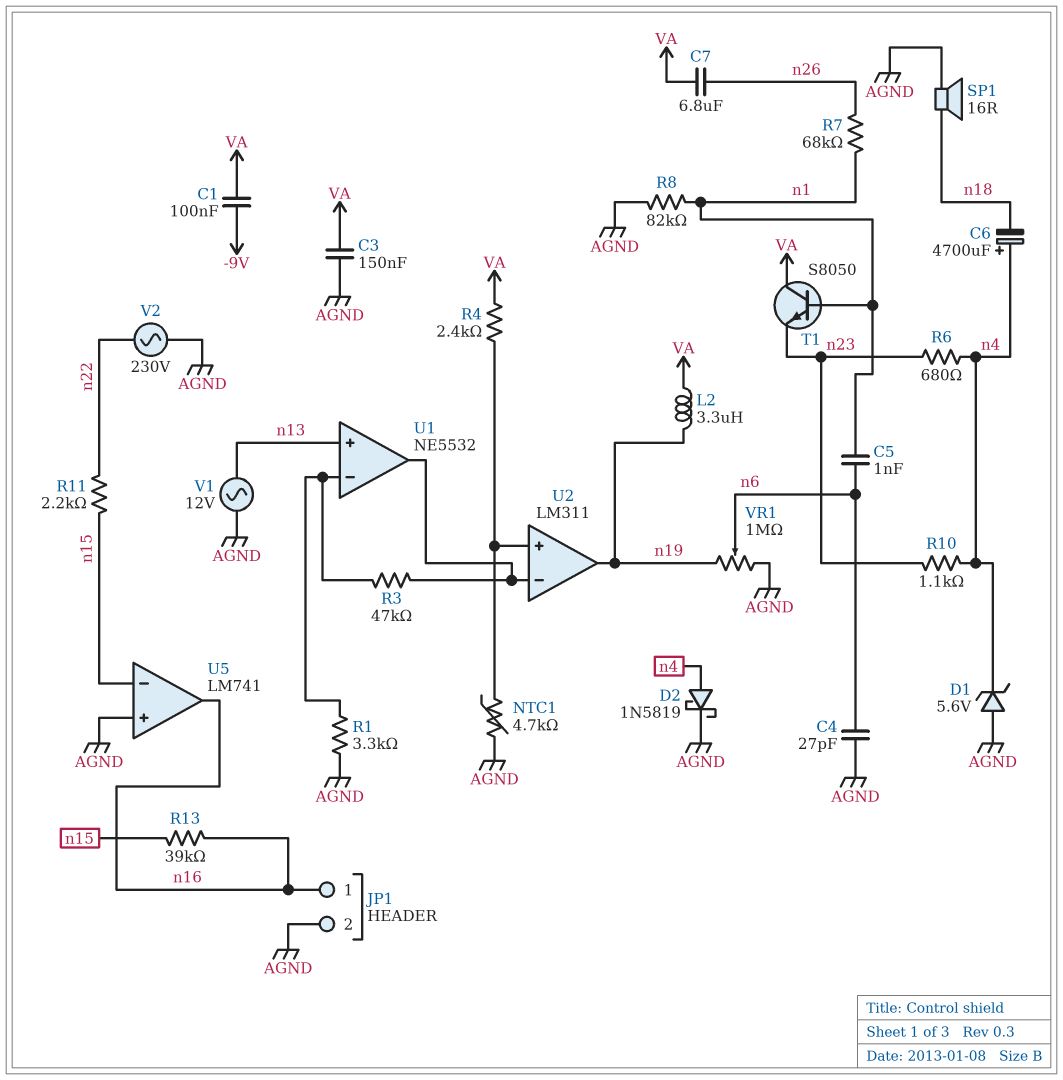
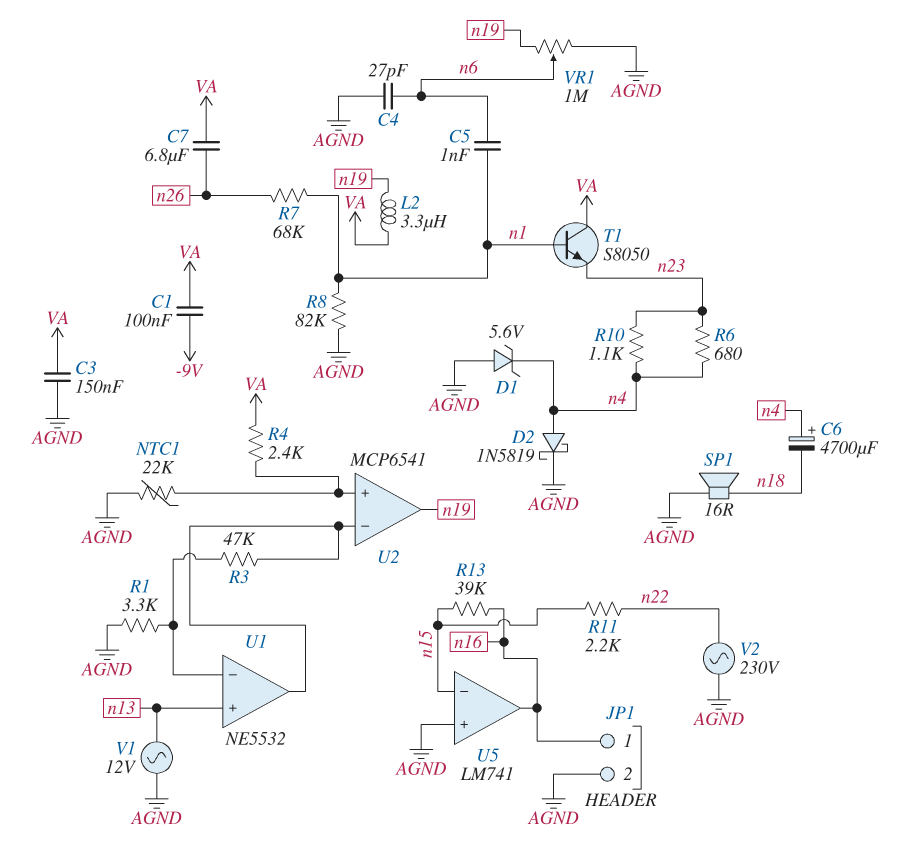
NTC1: 4.7k (AGND, U2/in+) -> 22k (AGND, U2/in+)
U2: LM311 -> MCP6541

